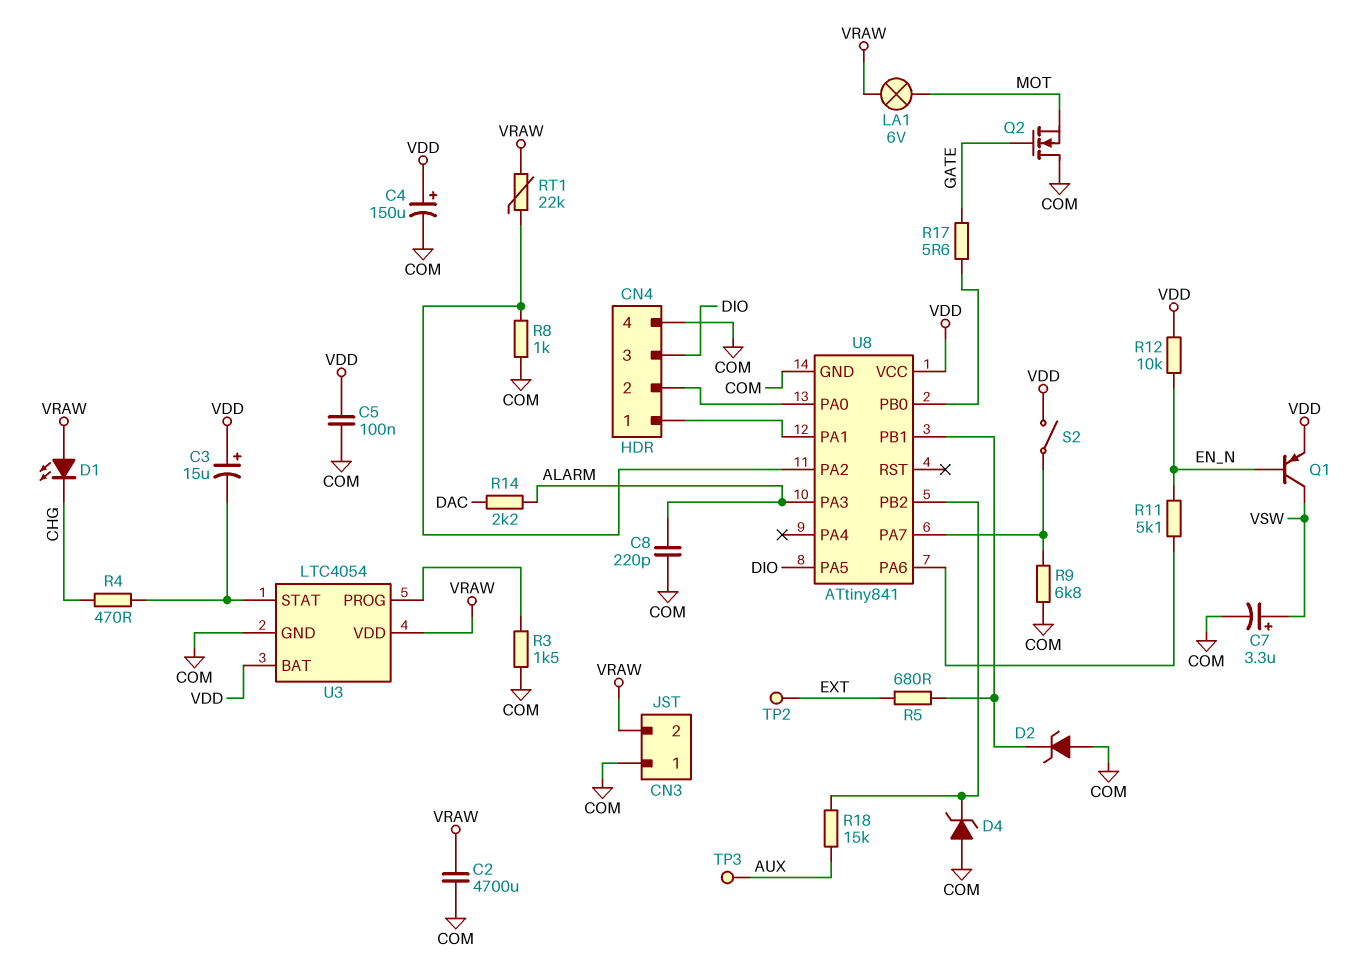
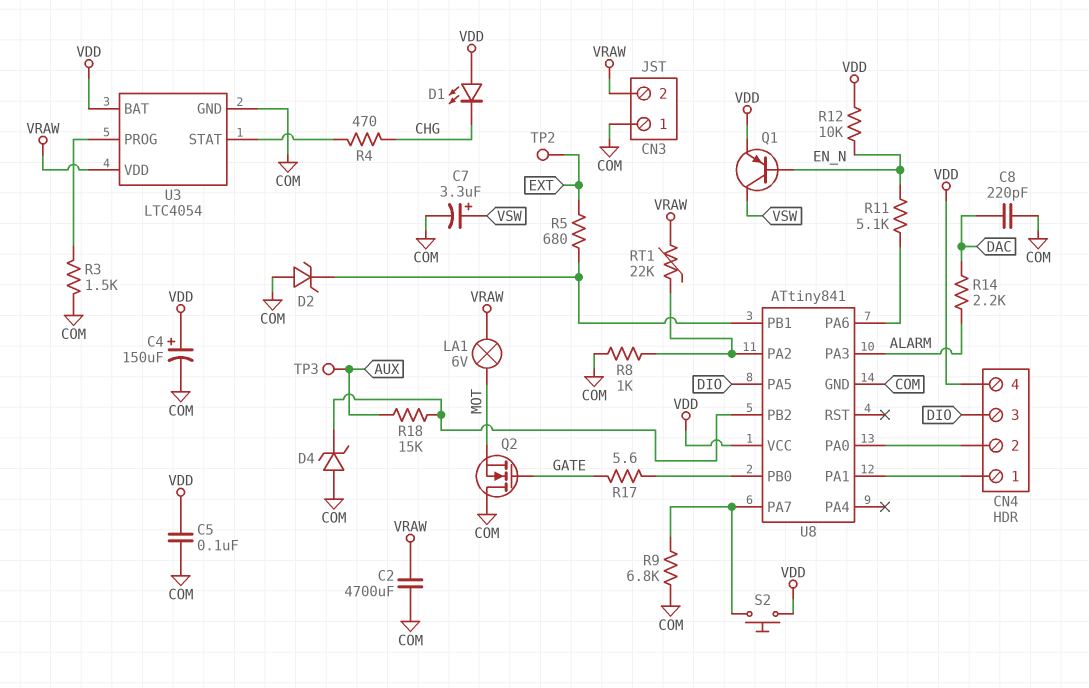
C3: 15uF (plus VDD, minus U3/STAT) -> none
C8: 220pF (ALARM, COM) -> 220pF (COM, DAC)
CN4 pin 4: COM -> VDD
D1: LED (A VRAW, K CHG) -> LED (A VDD, K CHG)
S2: switch (U8/PA7, VDD) -> button (U8/PA7, VDD)

